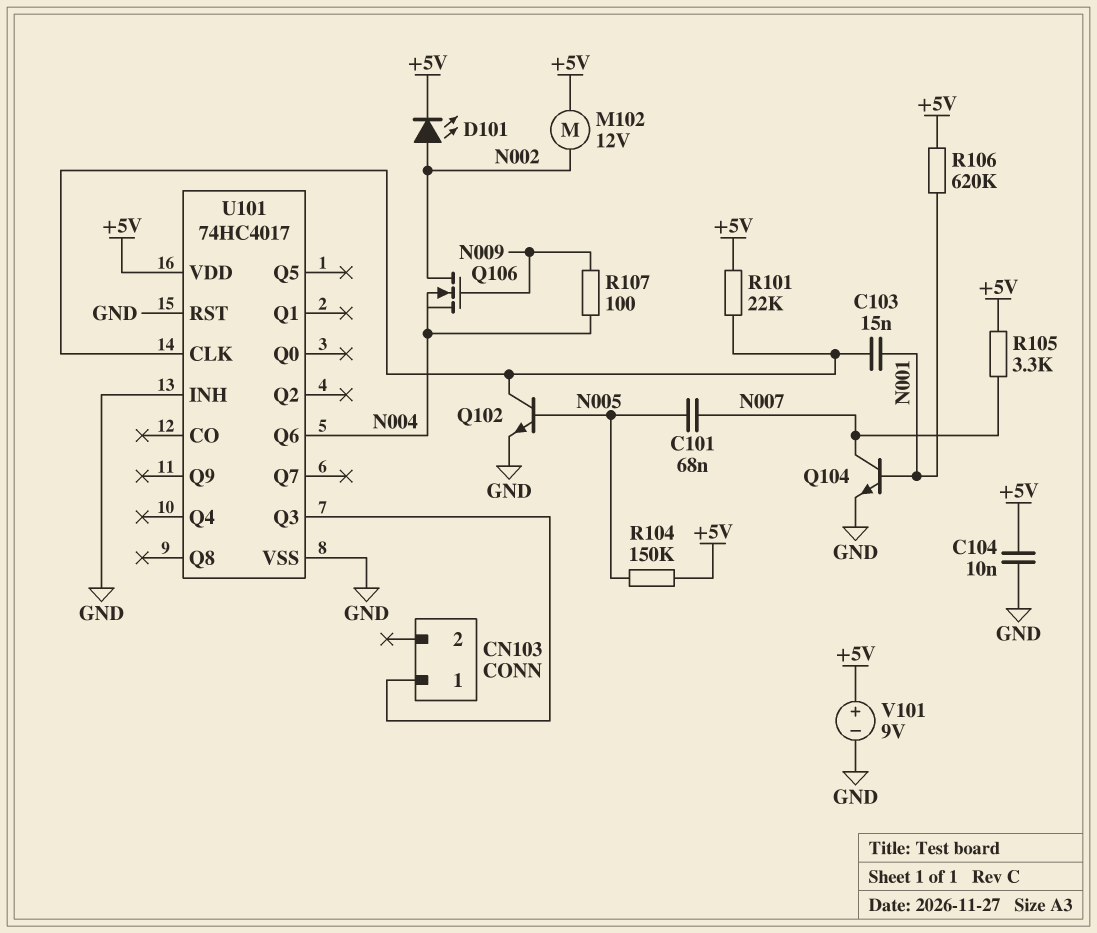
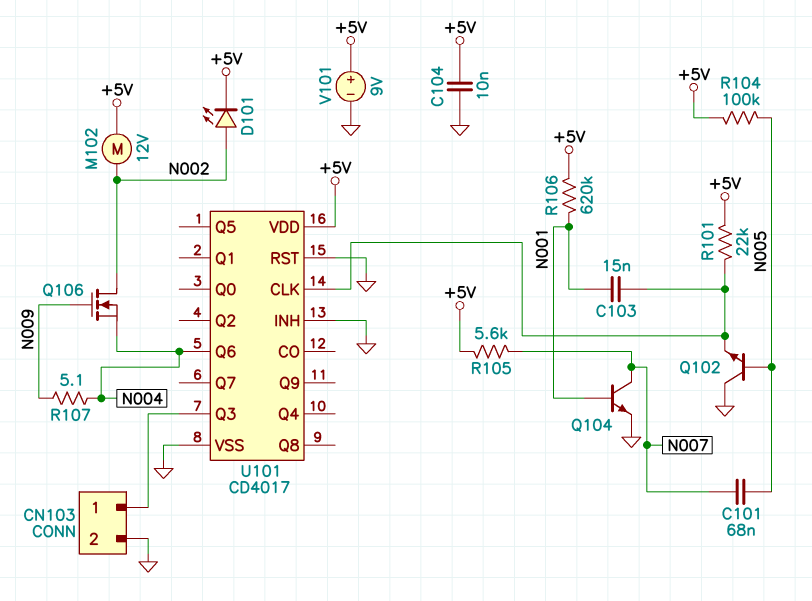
CN103 pin 2: none -> GND
Q102: NPN (B N005, C U101/CLK, E GND) -> NPN (B N005, C GND, E U101/CLK)
R104: 150k (+5V, N005) -> 100k (+5V, N005)
R105: 3.3k (+5V, N007) -> 5.6k (+5V, N007)
R107: 100 (N004, N009) -> 5.1 (N004, N009)
U101: 74HC4017 -> CD4017

